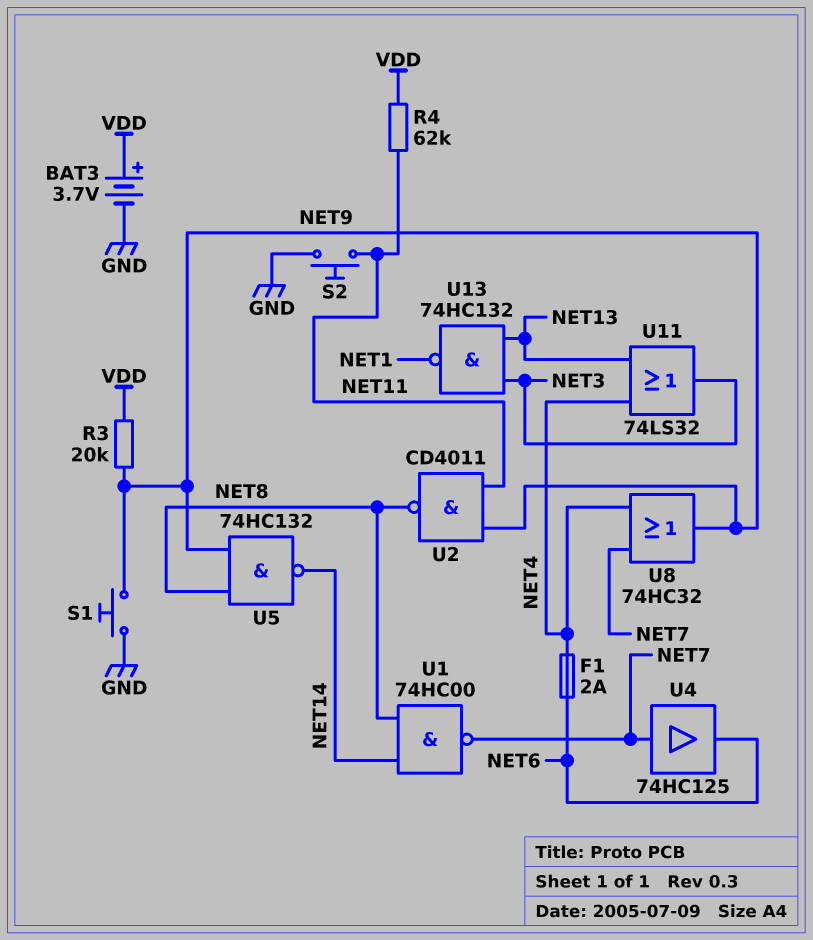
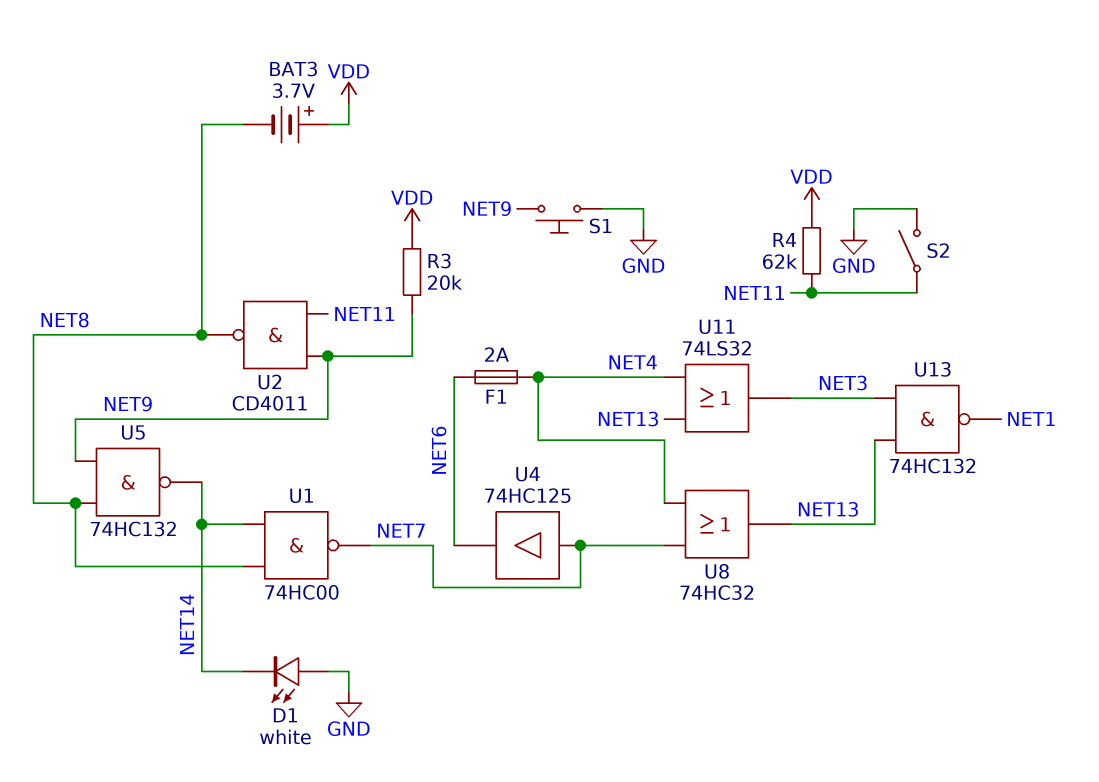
BAT3: 3.7V (plus VDD, minus GND) -> 3.7V (plus VDD, minus NET8)
D1: none -> LED white (A GND, K NET14)
S2: button (GND, NET11) -> switch (GND, NET11)
U8: OR 74HC32 (in NET4, in NET7, out NET9) -> OR 74HC32 (in NET4, in NET7, out NET13)

